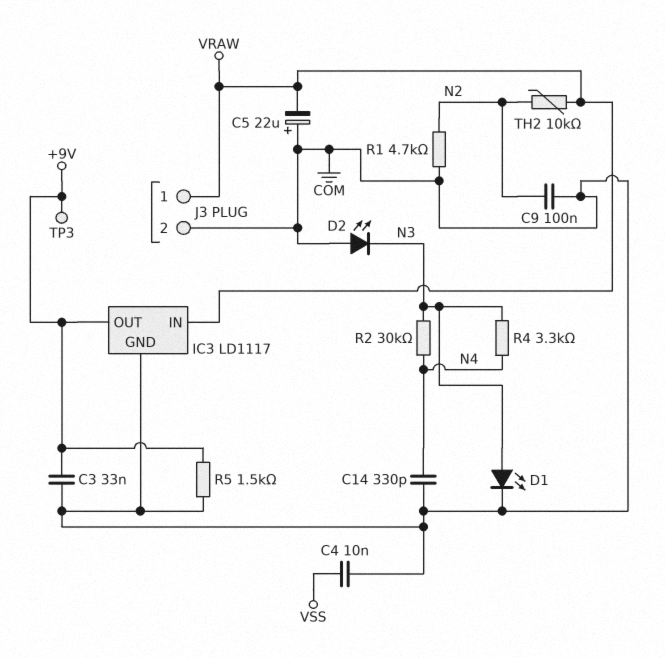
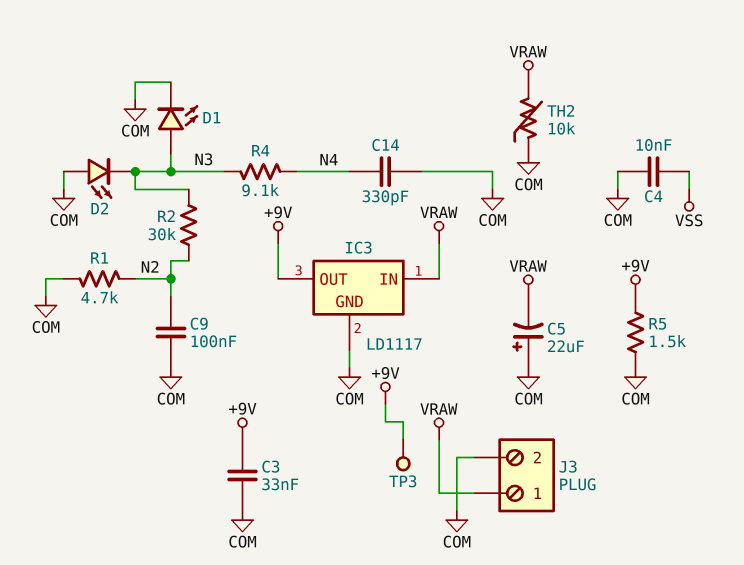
R2: 30k (N3, N4) -> 30k (N2, N3)
R4: 3.3k (N3, N4) -> 9.1k (N3, N4)
TH2: 10k (N2, VRAW) -> 10k (COM, VRAW)

